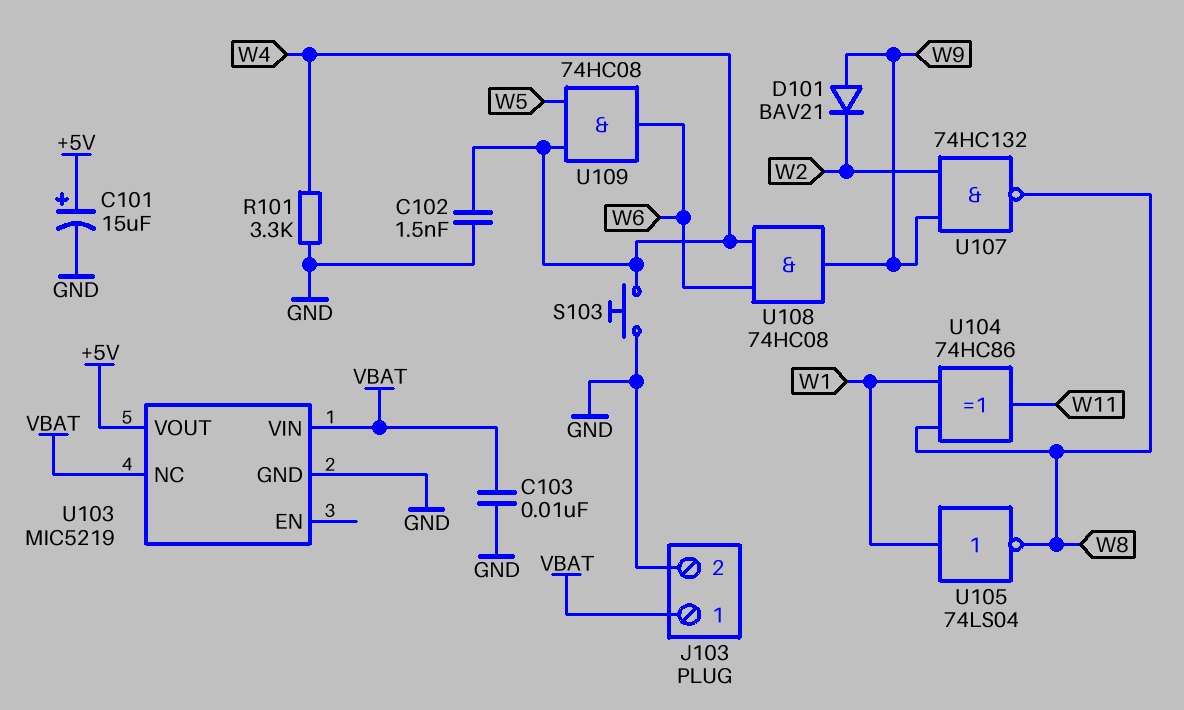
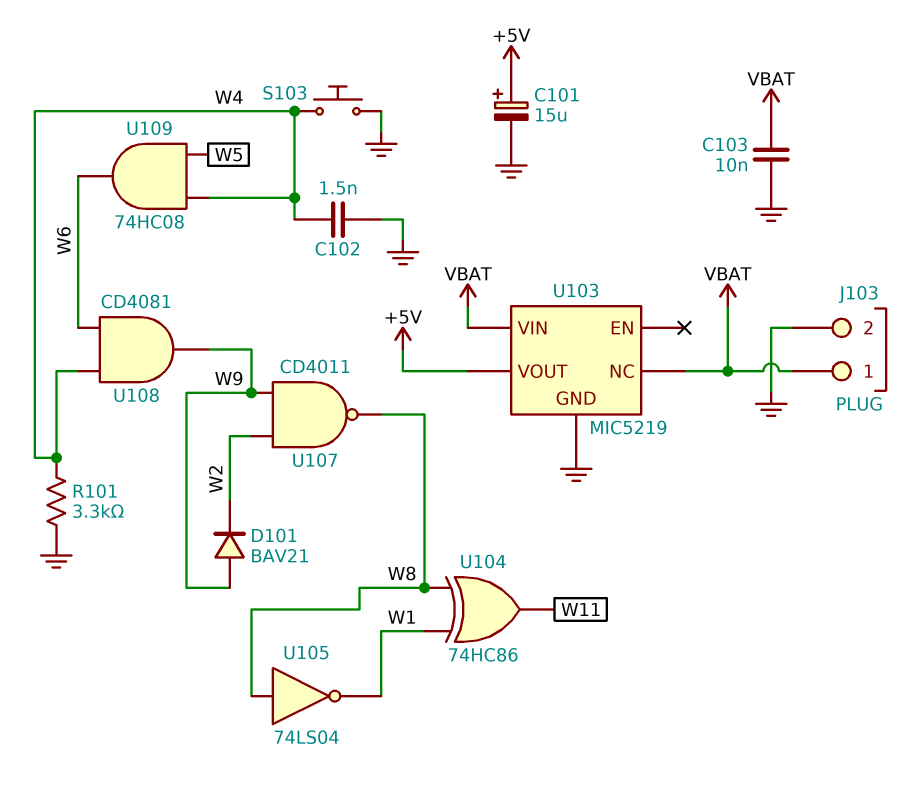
U105: NOT 74LS04 (in W1, out W8) -> NOT 74LS04 (in W8, out W1)
U107: NAND 74HC132 (in W2, in W9, out W8) -> NAND CD4011 (in W2, in W9, out W8)
U108: AND 74HC08 (in W4, in W6, out W9) -> AND CD4081 (in W4, in W6, out W9)

